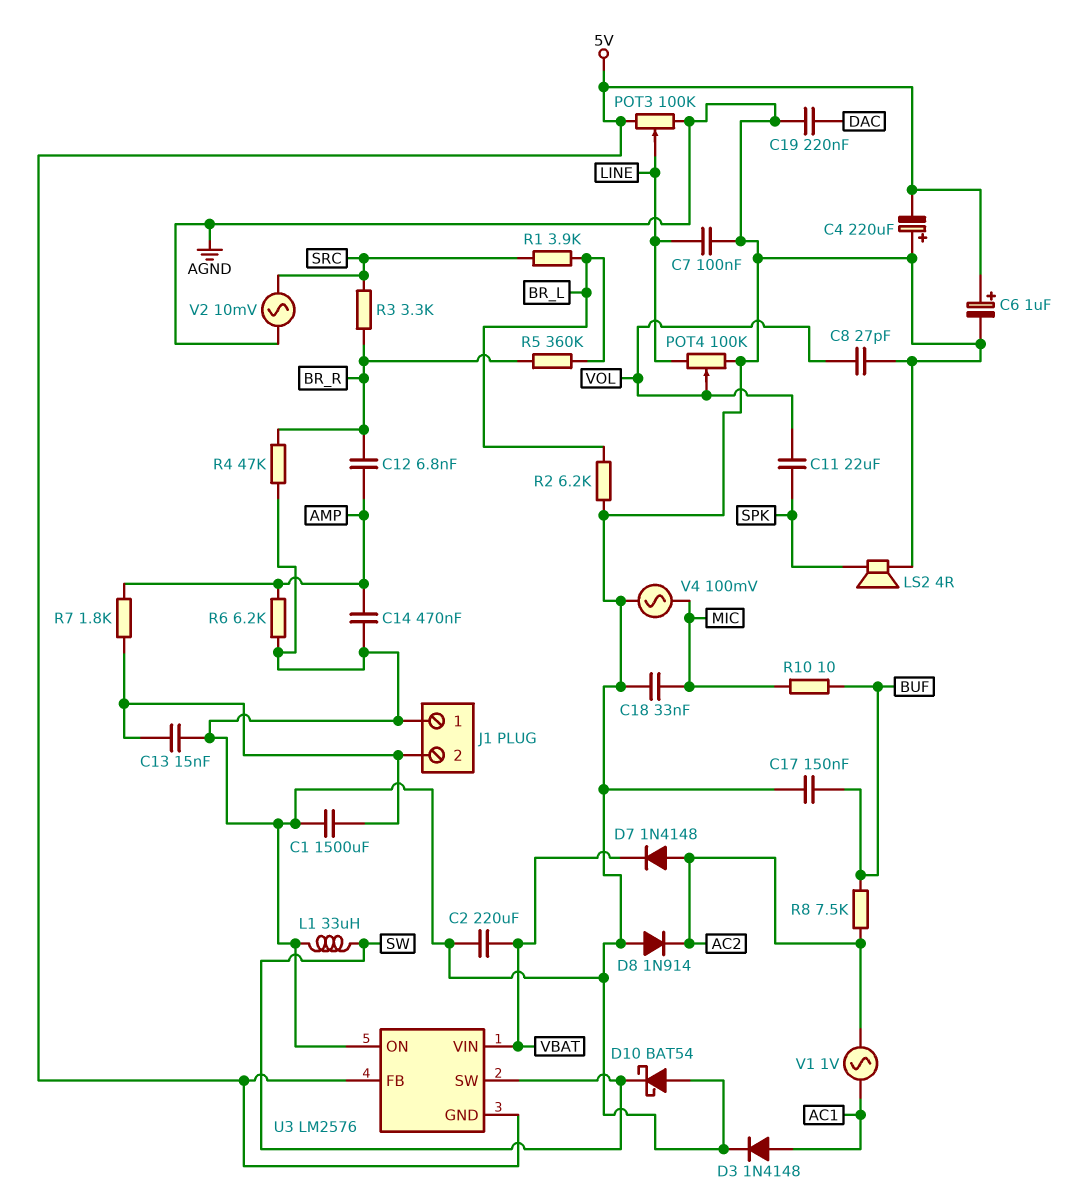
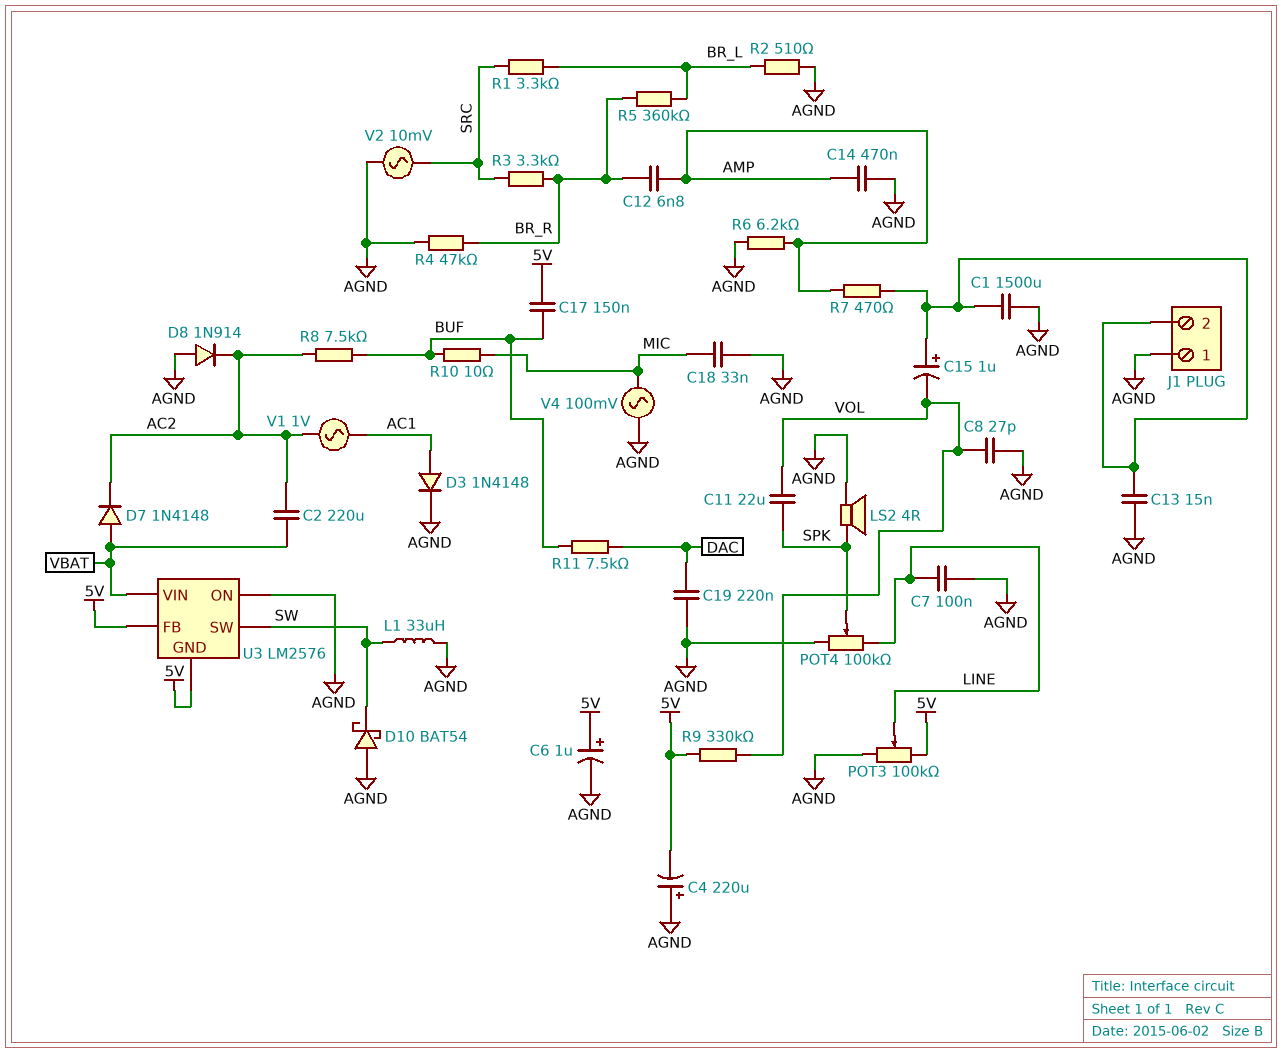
C2: 220uF (AGND, VBAT) -> 220uF (AC2, VBAT)
C15: none -> 1uF (plus J1/2, minus VOL)
C17: 150nF (AGND, BUF) -> 150nF (5V, BUF)
D7: diode 1N4148 (A AC2, K VBAT) -> diode 1N4148 (A VBAT, K AC2)
POT4: 100k (AGND, LINE, wiper VOL) -> 100k (AGND, LINE, wiper SPK)
R1: 3.9k (BR_L, SRC) -> 3.3k (BR_L, SRC)
R2: 6.2k (AGND, BR_L) -> 510 (AGND, BR_L)
R7: 1.8k (AMP, J1/2) -> 470 (AMP, J1/2)
R9: none -> 330k (5V, VOL)
R11: none -> 7.5k (BUF, DAC)

